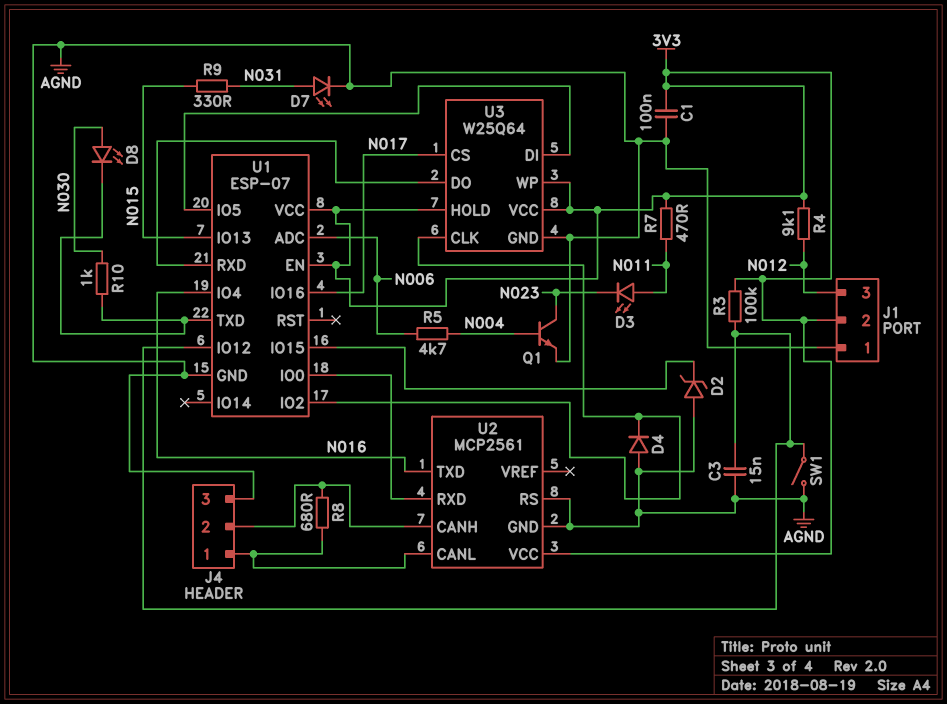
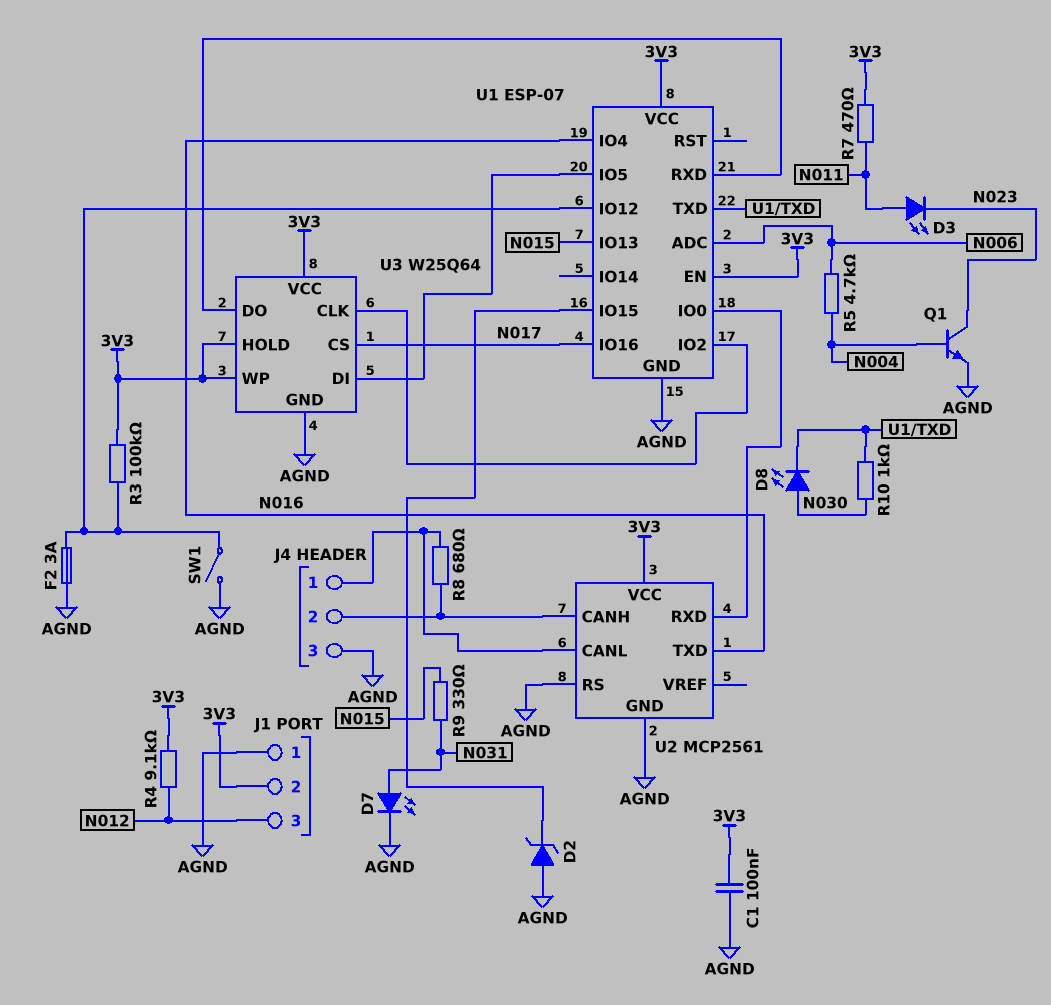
C3: 15nF (AGND, U1/IO12) -> none
D4: diode (A AGND, K U1/IO2) -> none
F2: none -> 3A (AGND, U1/IO12)

